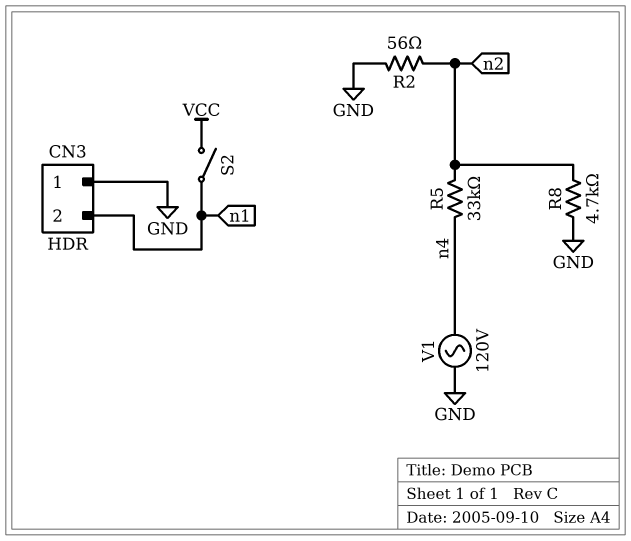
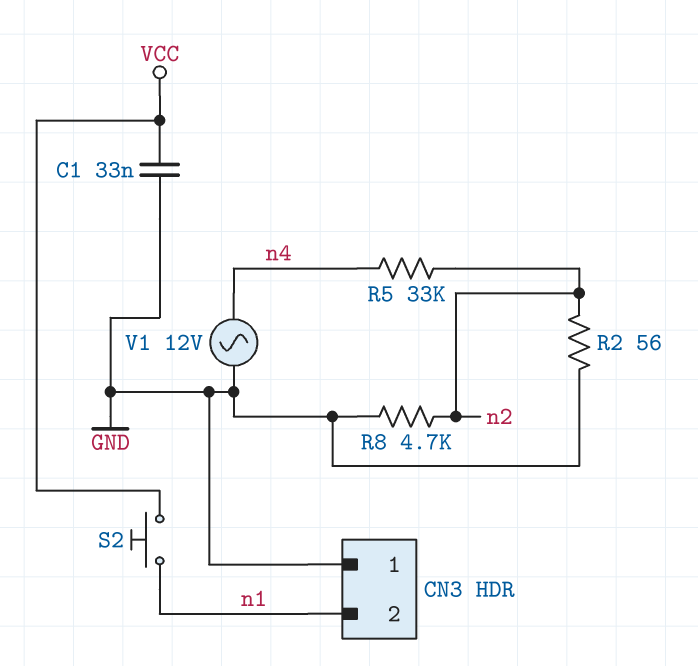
C1: none -> 33nF (GND, VCC)
S2: switch (VCC, n1) -> button (VCC, n1)
V1: AC 120V (GND, n4) -> AC 12V (GND, n4)

